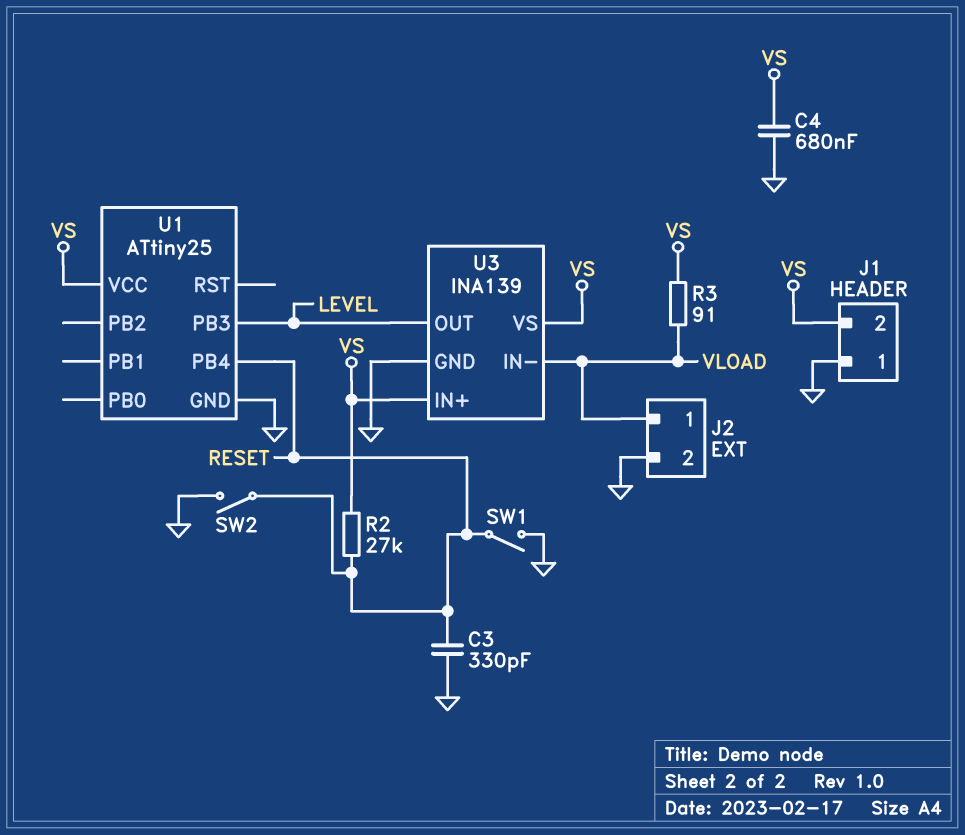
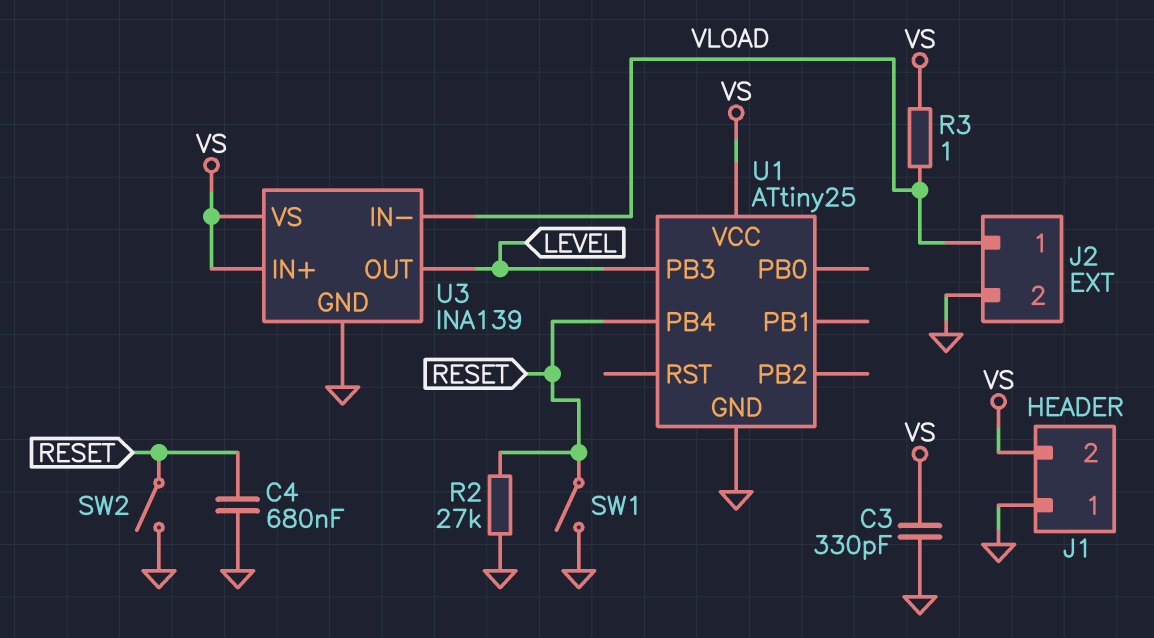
C3: 330pF (GND, RESET) -> 330pF (GND, VS)
C4: 680nF (GND, VS) -> 680nF (GND, RESET)
R2: 27k (RESET, VS) -> 27k (GND, RESET)
R3: 91 (VLOAD, VS) -> 1 (VLOAD, VS)

